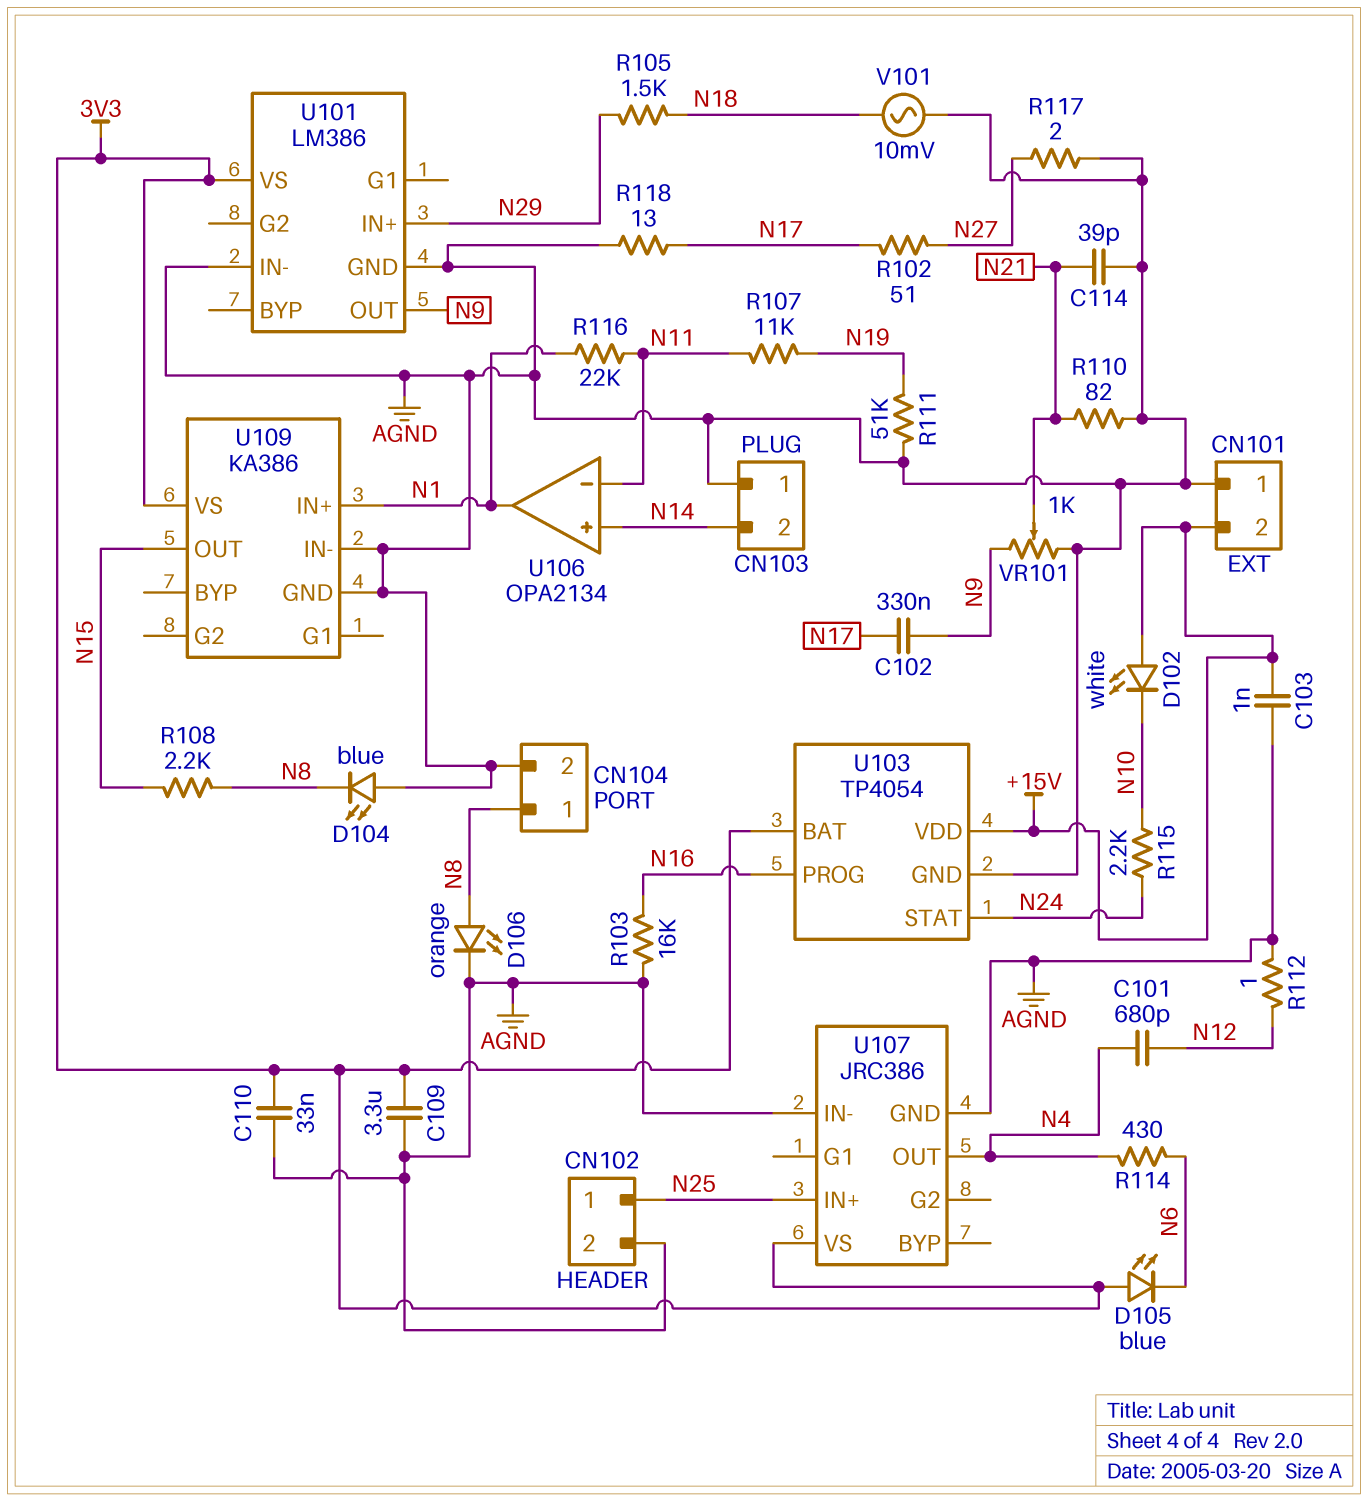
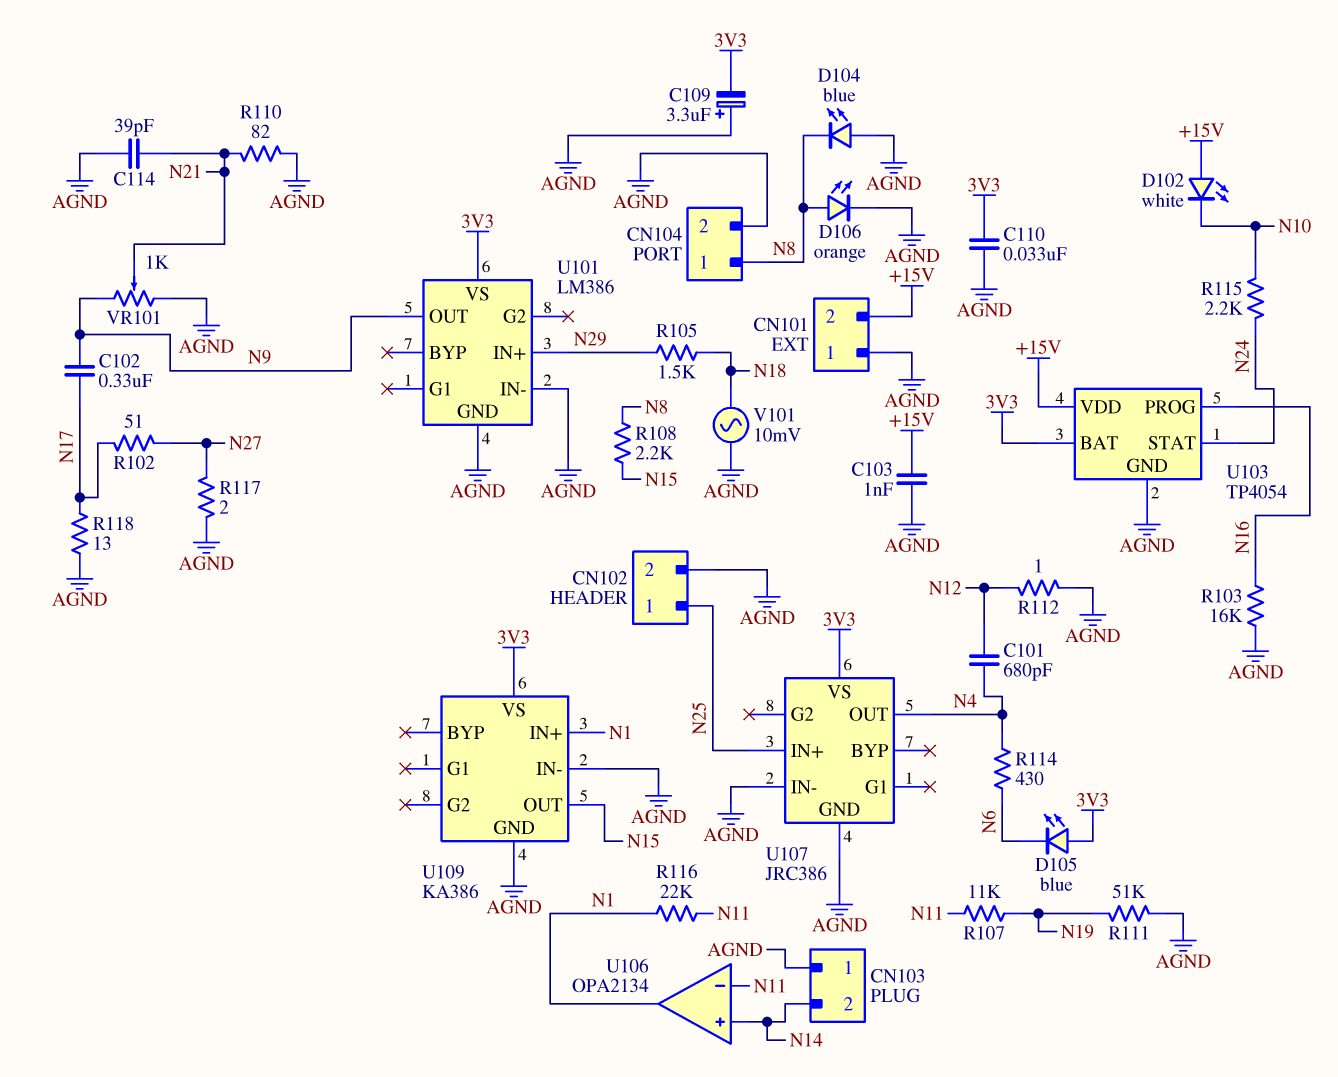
C109: 3.3uF (3V3, AGND) -> 3.3uF (plus AGND, minus 3V3)

